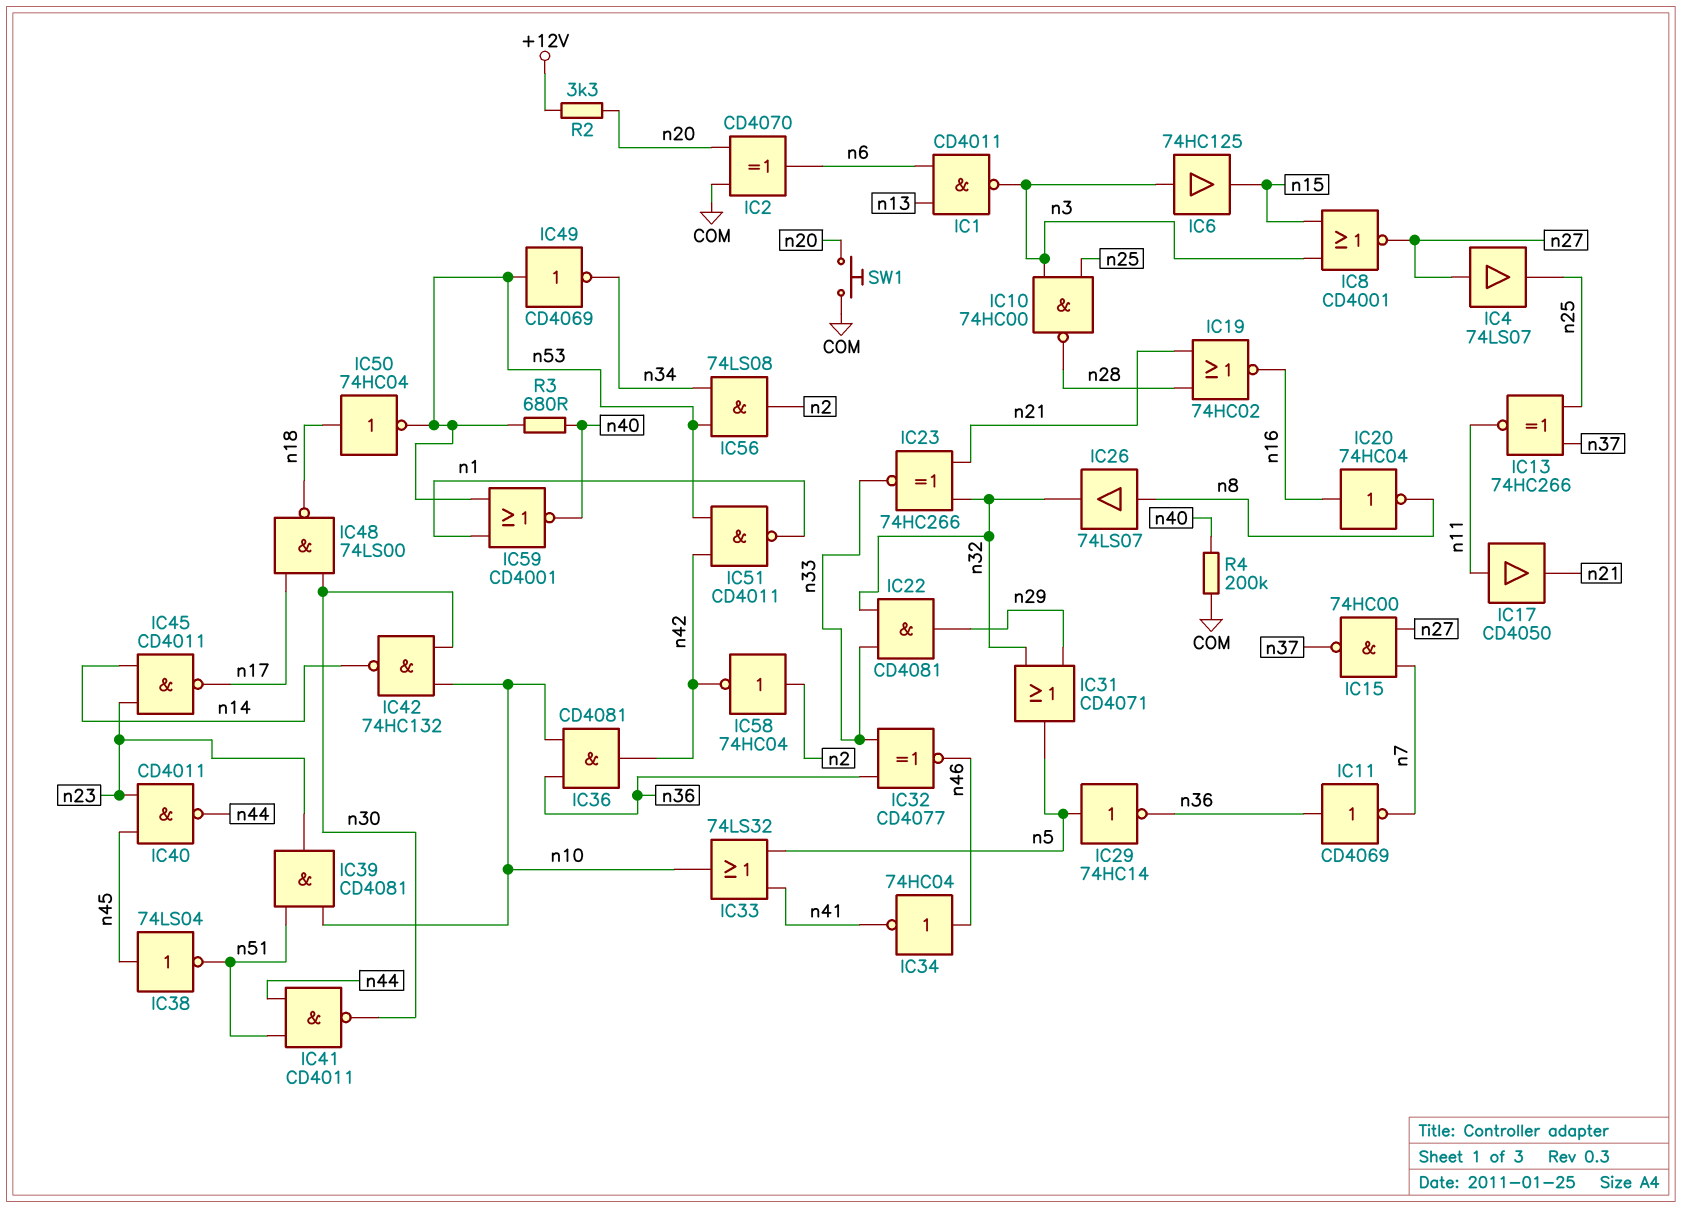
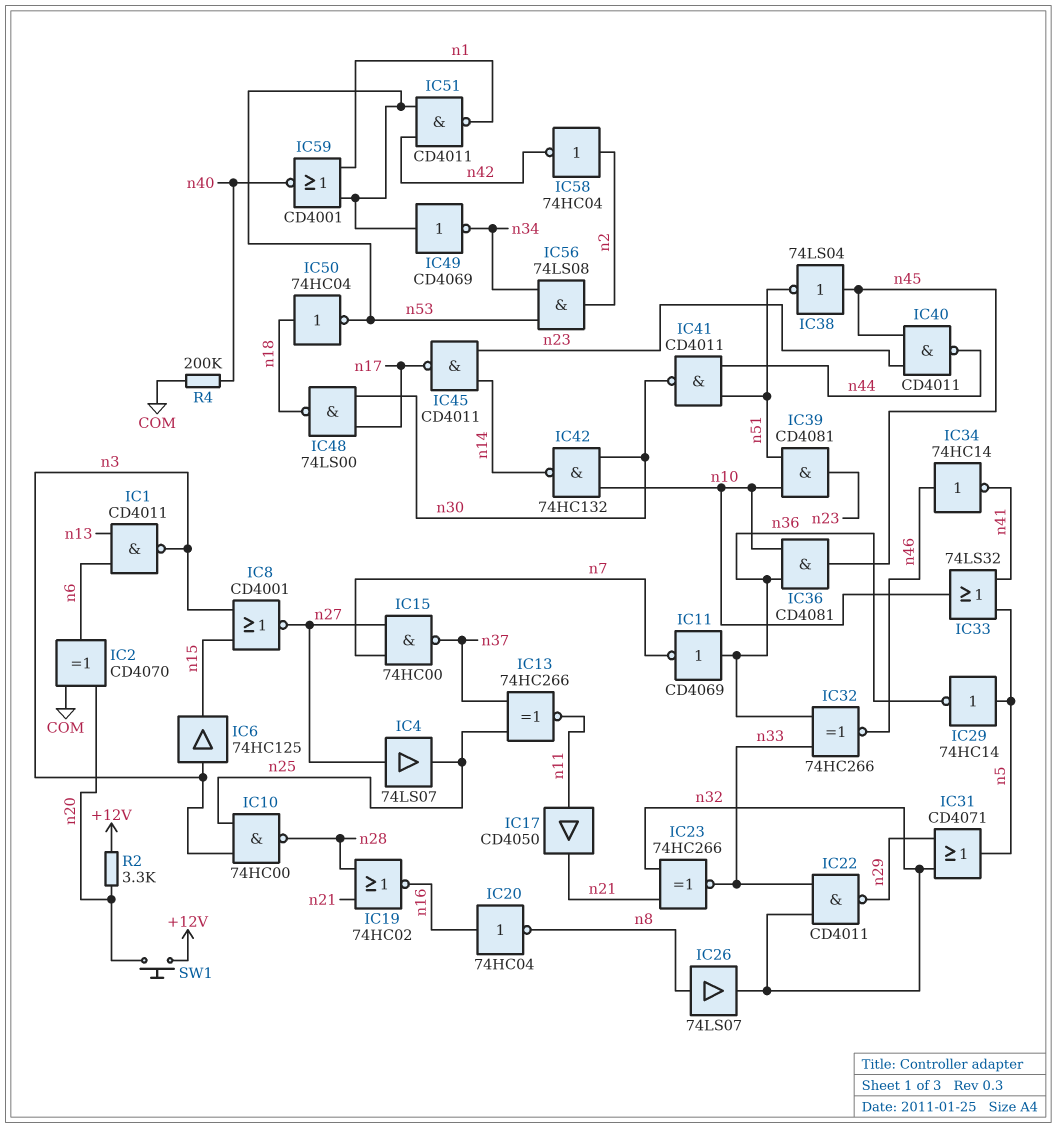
IC22: AND CD4081 (in n32, in n33, out n29) -> NAND CD4011 (in n32, in n33, out n29)
IC32: XNOR CD4077 (in n33, in n36, out n46) -> XNOR 74HC266 (in n33, in n36, out n46)
IC34: NOT 74HC04 (in n46, out n41) -> NOT 74HC14 (in n46, out n41)
IC36: AND CD4081 (in n10, in n36, out n42) -> AND CD4081 (in n10, in n36, out n45)
R3: 680 (n40, n53) -> none
SW1: button (COM, n20) -> button (+12V, n20)

